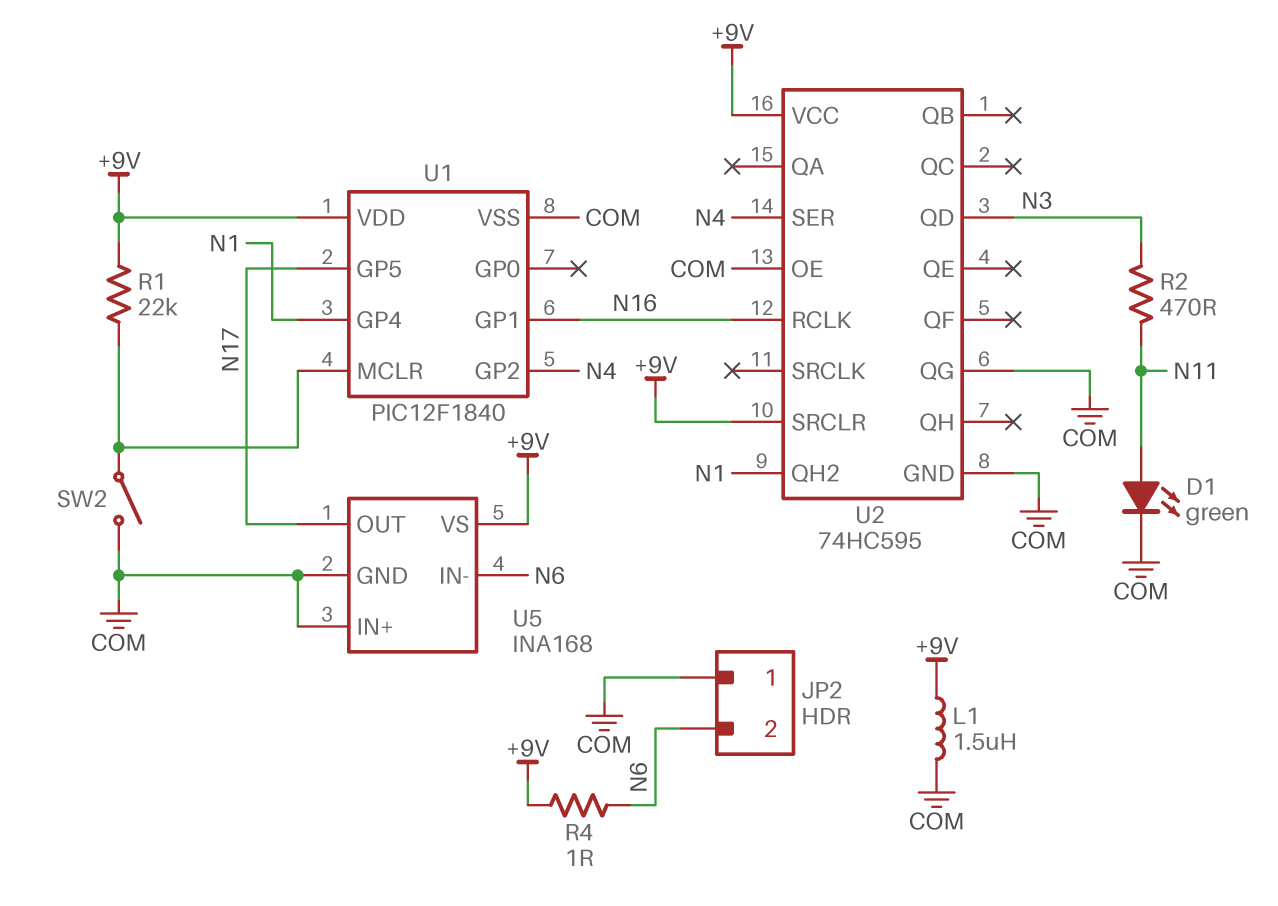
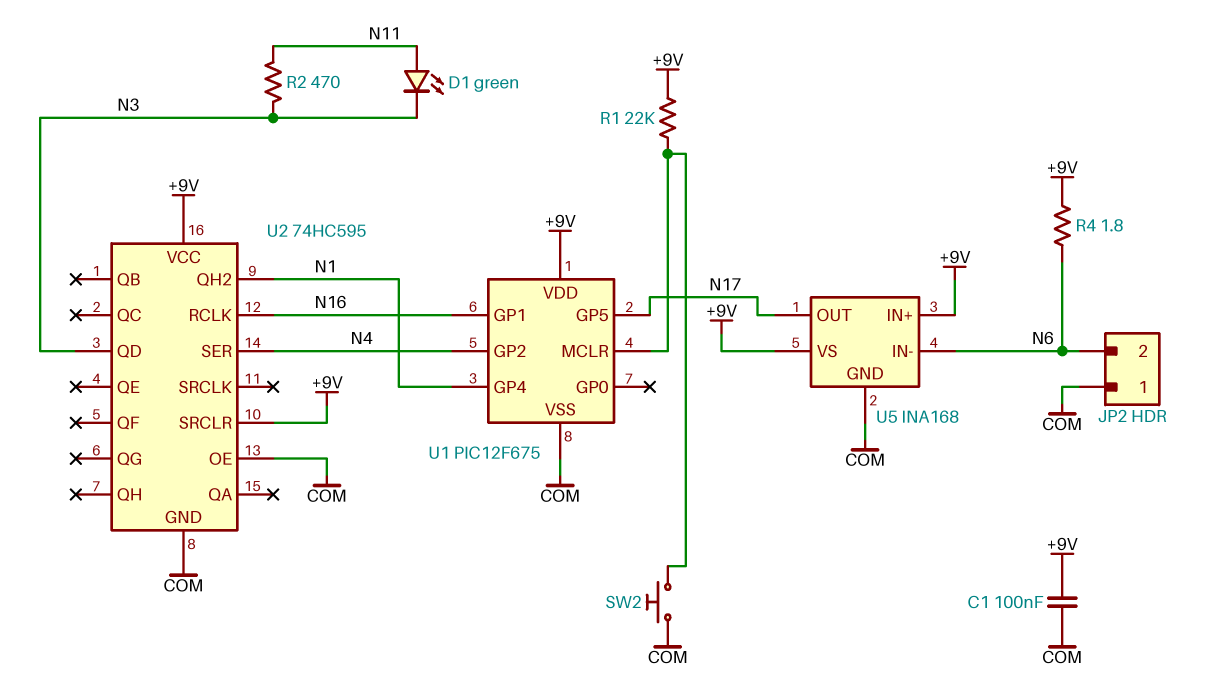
C1: none -> 100nF (+9V, COM)
D1: LED green (A N11, K COM) -> LED green (A N11, K N3)
L1: 1.5uH (+9V, COM) -> none
R4: 1 (+9V, N6) -> 1.8 (+9V, N6)
SW2: switch (COM, U1/MCLR) -> button (COM, U1/MCLR)
U1: PIC12F1840 -> PIC12F675
U2 pin QG: COM -> none
U5 pin IN+: COM -> +9V

